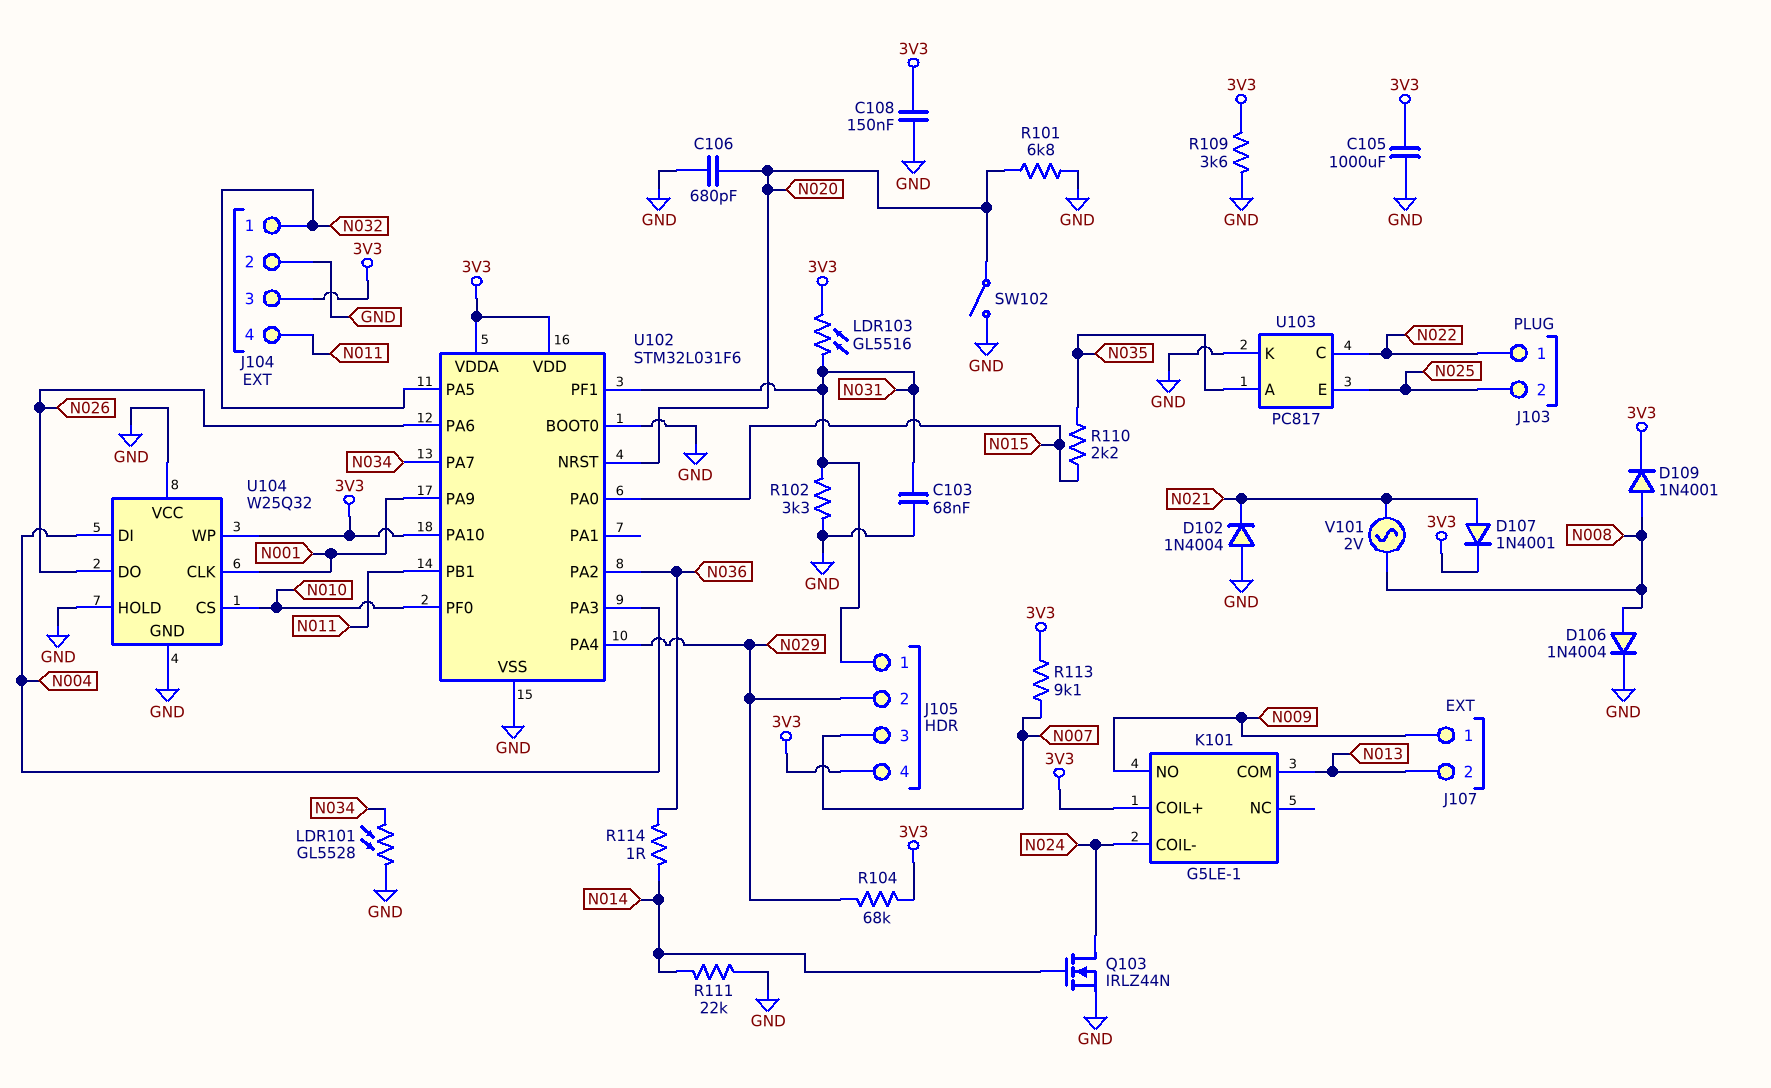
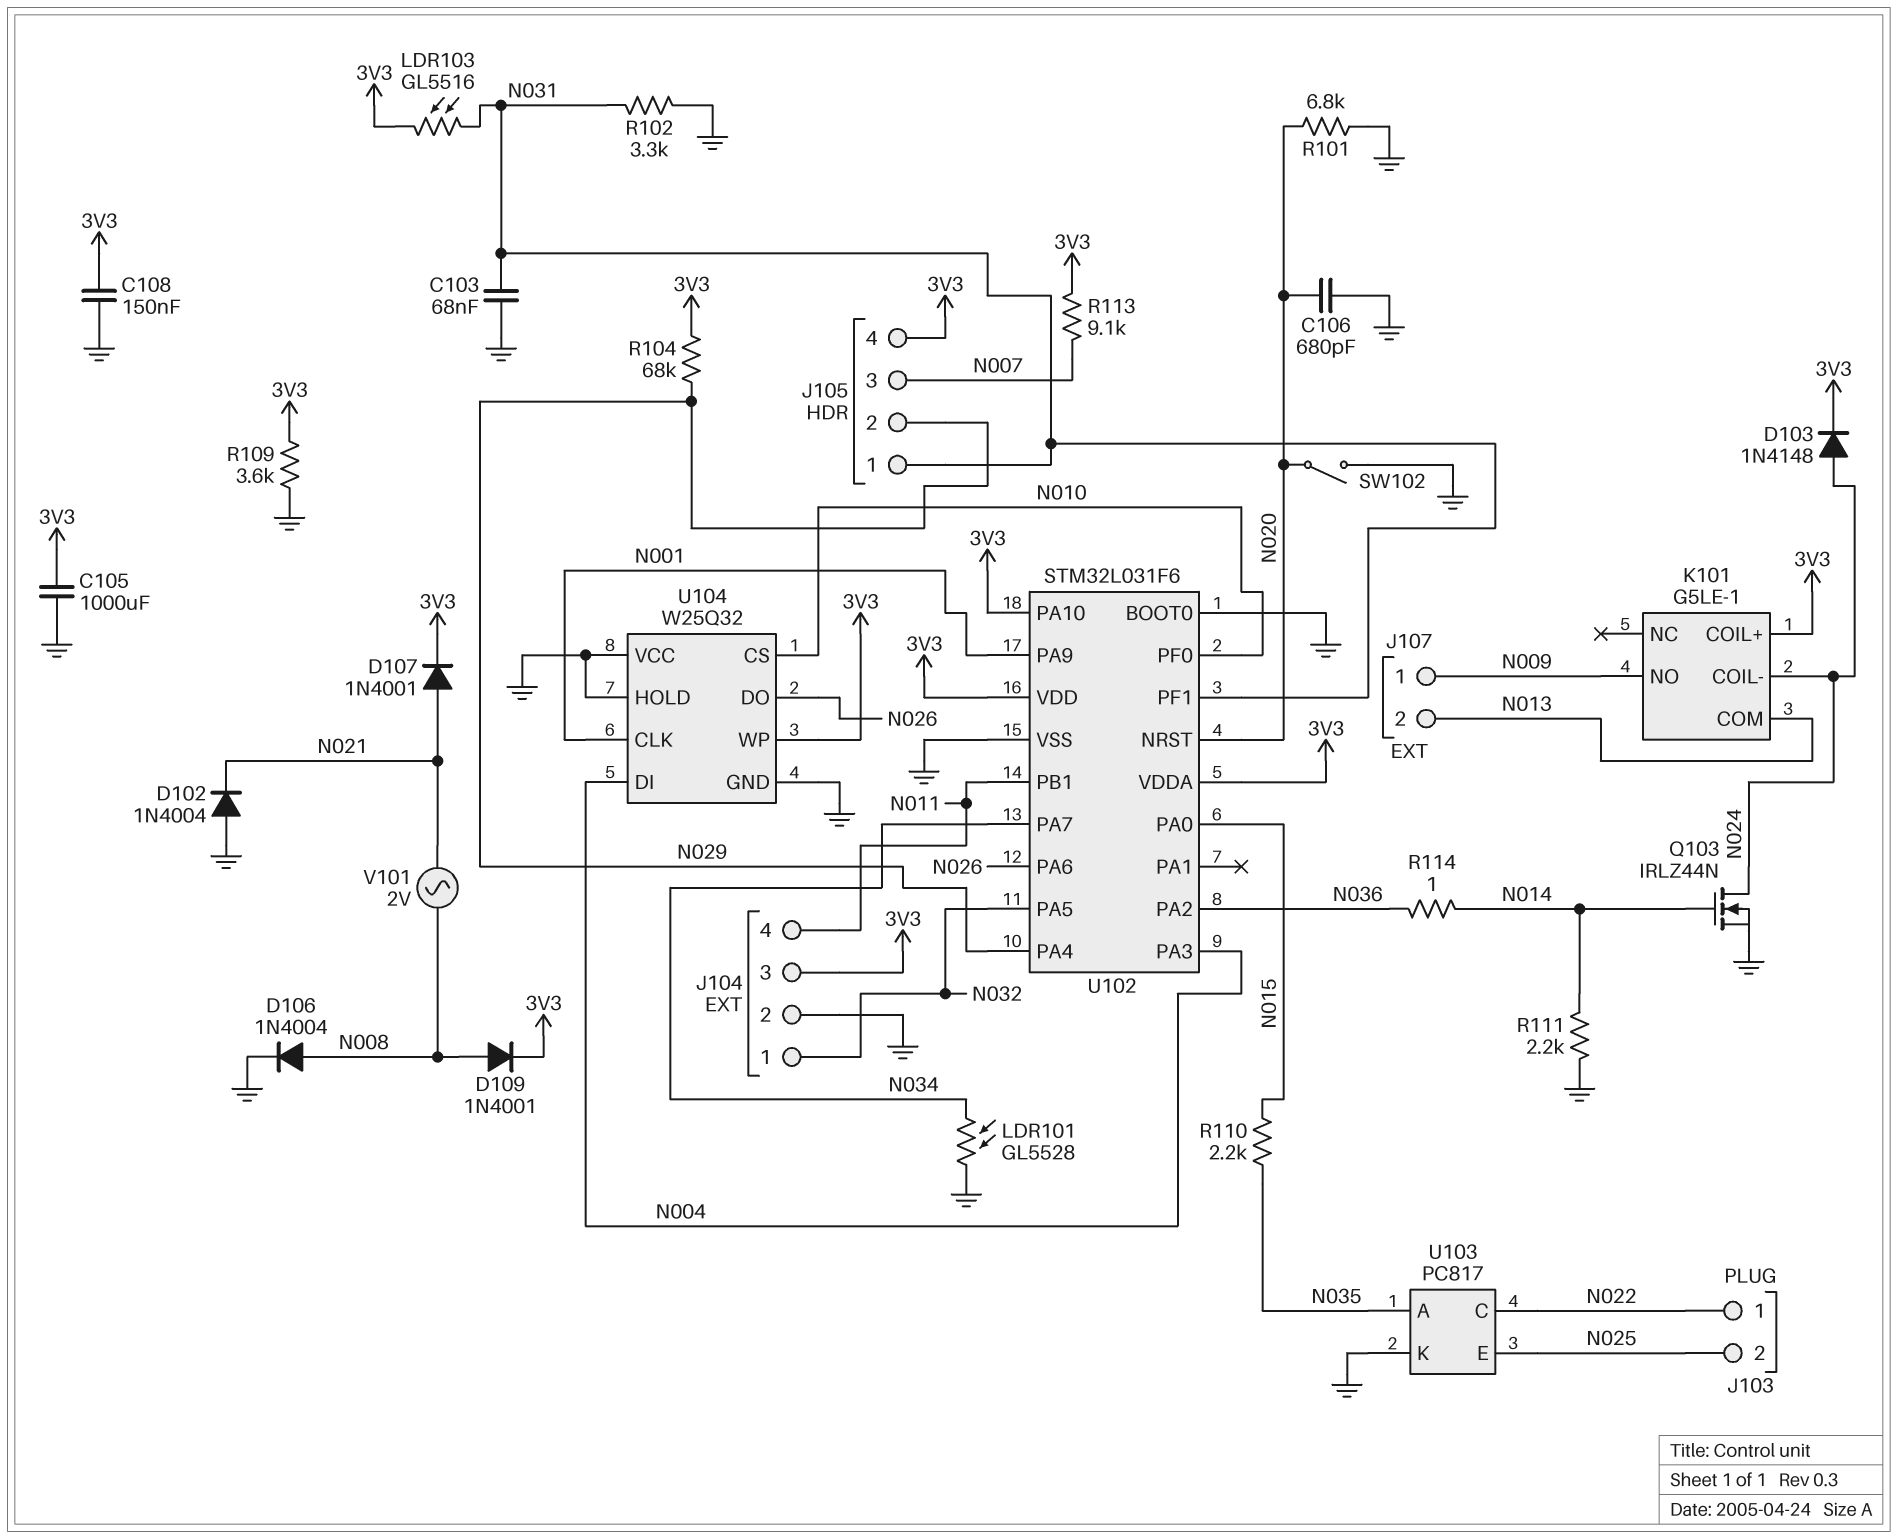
D103: none -> diode 1N4148 (A N024, K 3V3)
R111: 22k (GND, N014) -> 2.2k (GND, N014)

